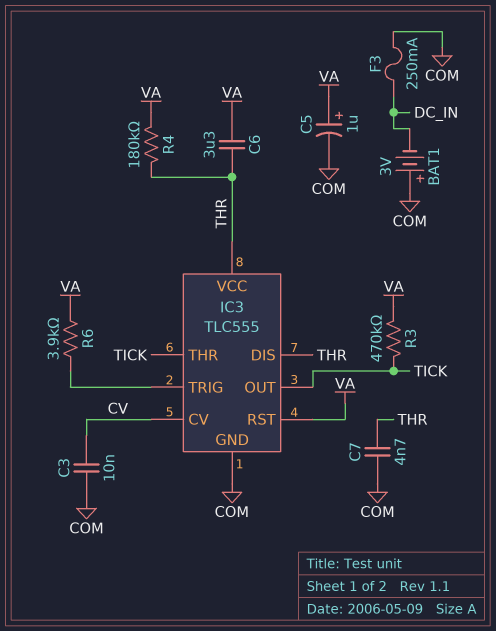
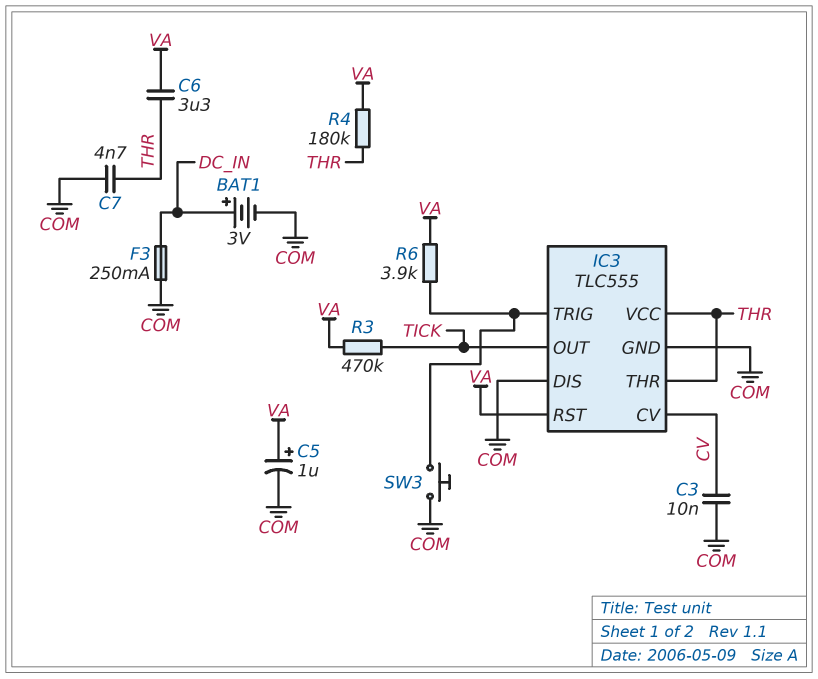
BAT1: 3V (plus COM, minus DC_IN) -> 3V (plus DC_IN, minus COM)
IC3 pin DIS: THR -> COM
IC3 pin THR: TICK -> THR
SW3: none -> button (COM, IC3/TRIG)

